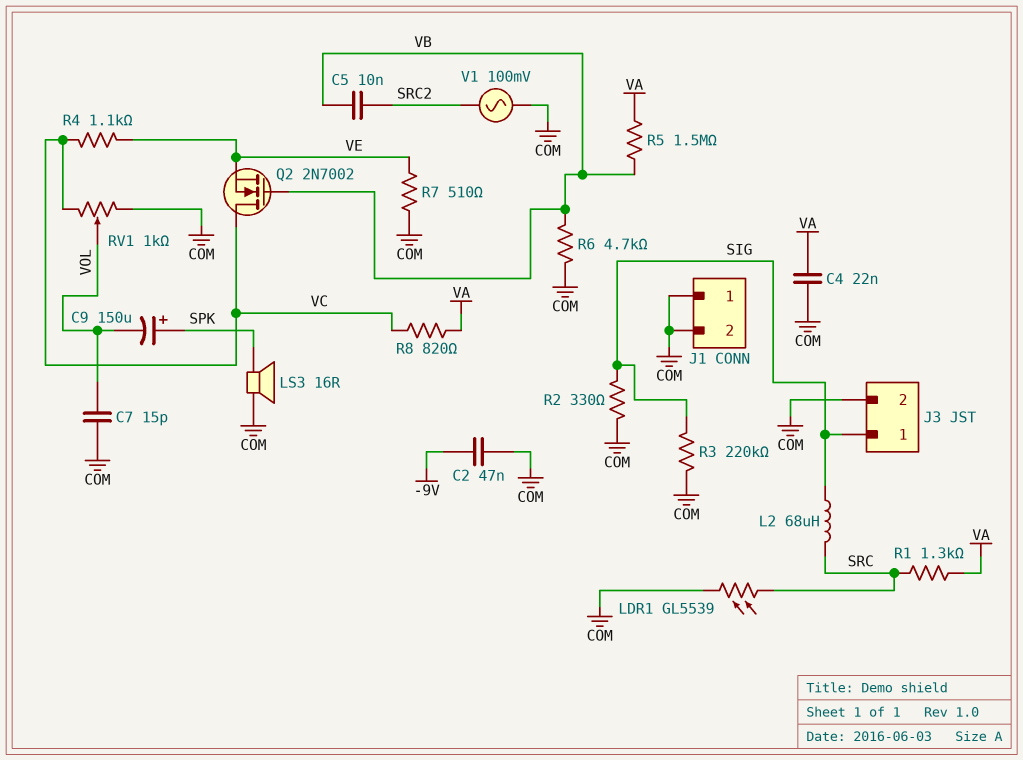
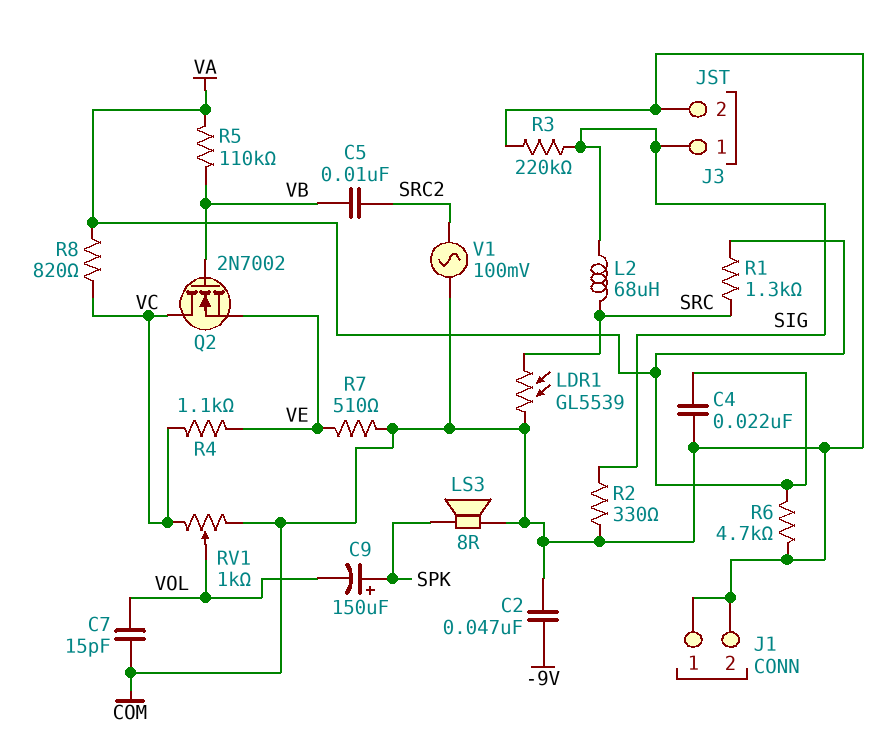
LS3: speaker 16R (COM, SPK) -> speaker 8R (COM, SPK)
R5: 1.5M (VA, VB) -> 110k (VA, VB)
R6: 4.7k (COM, VB) -> 4.7k (COM, VA)

